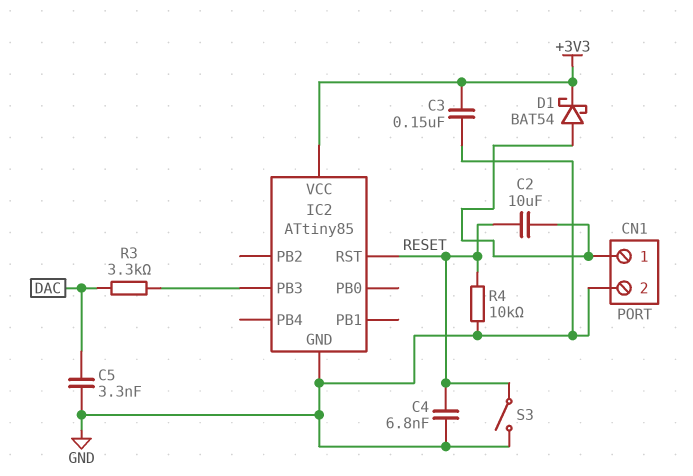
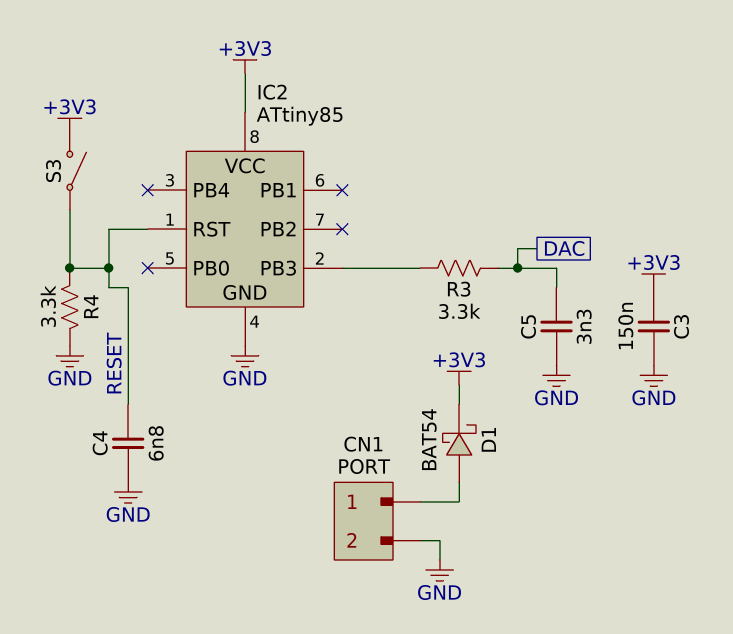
C2: 10uF (CN1/1, RESET) -> none
R4: 10k (GND, RESET) -> 3.3k (GND, RESET)
S3: switch (GND, RESET) -> switch (+3V3, RESET)

